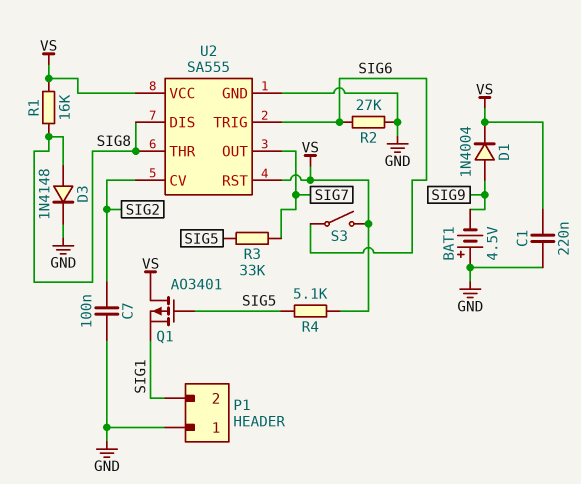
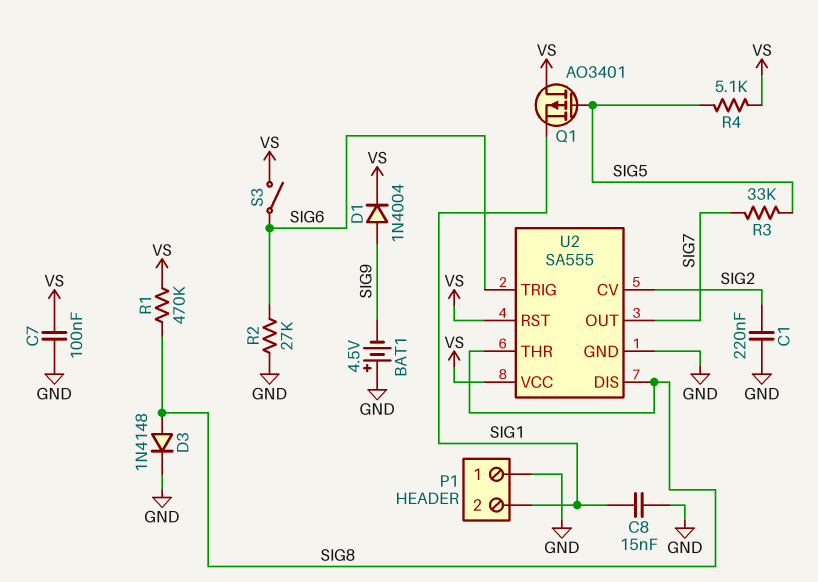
C1: 220nF (GND, VS) -> 220nF (GND, SIG2)
C7: 100nF (GND, SIG2) -> 100nF (GND, VS)
C8: none -> 15nF (GND, SIG1)
R1: 16k (SIG8, VS) -> 470k (SIG8, VS)

